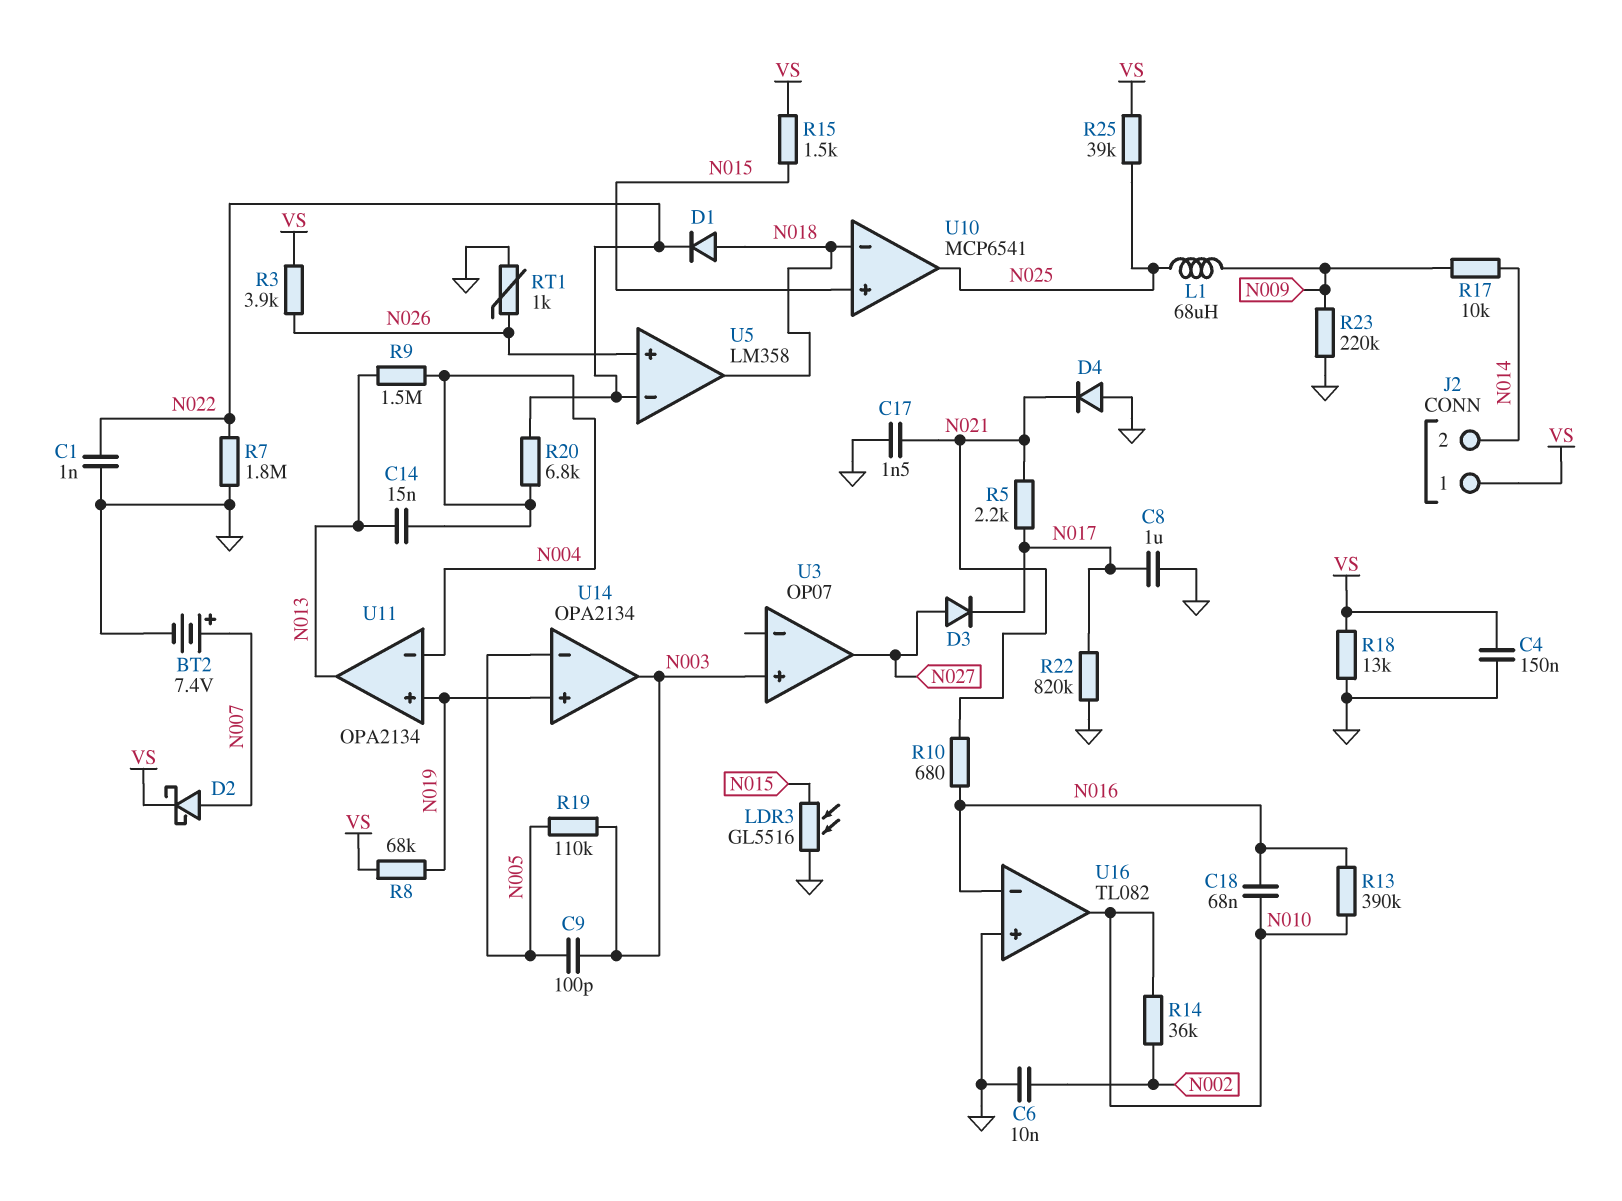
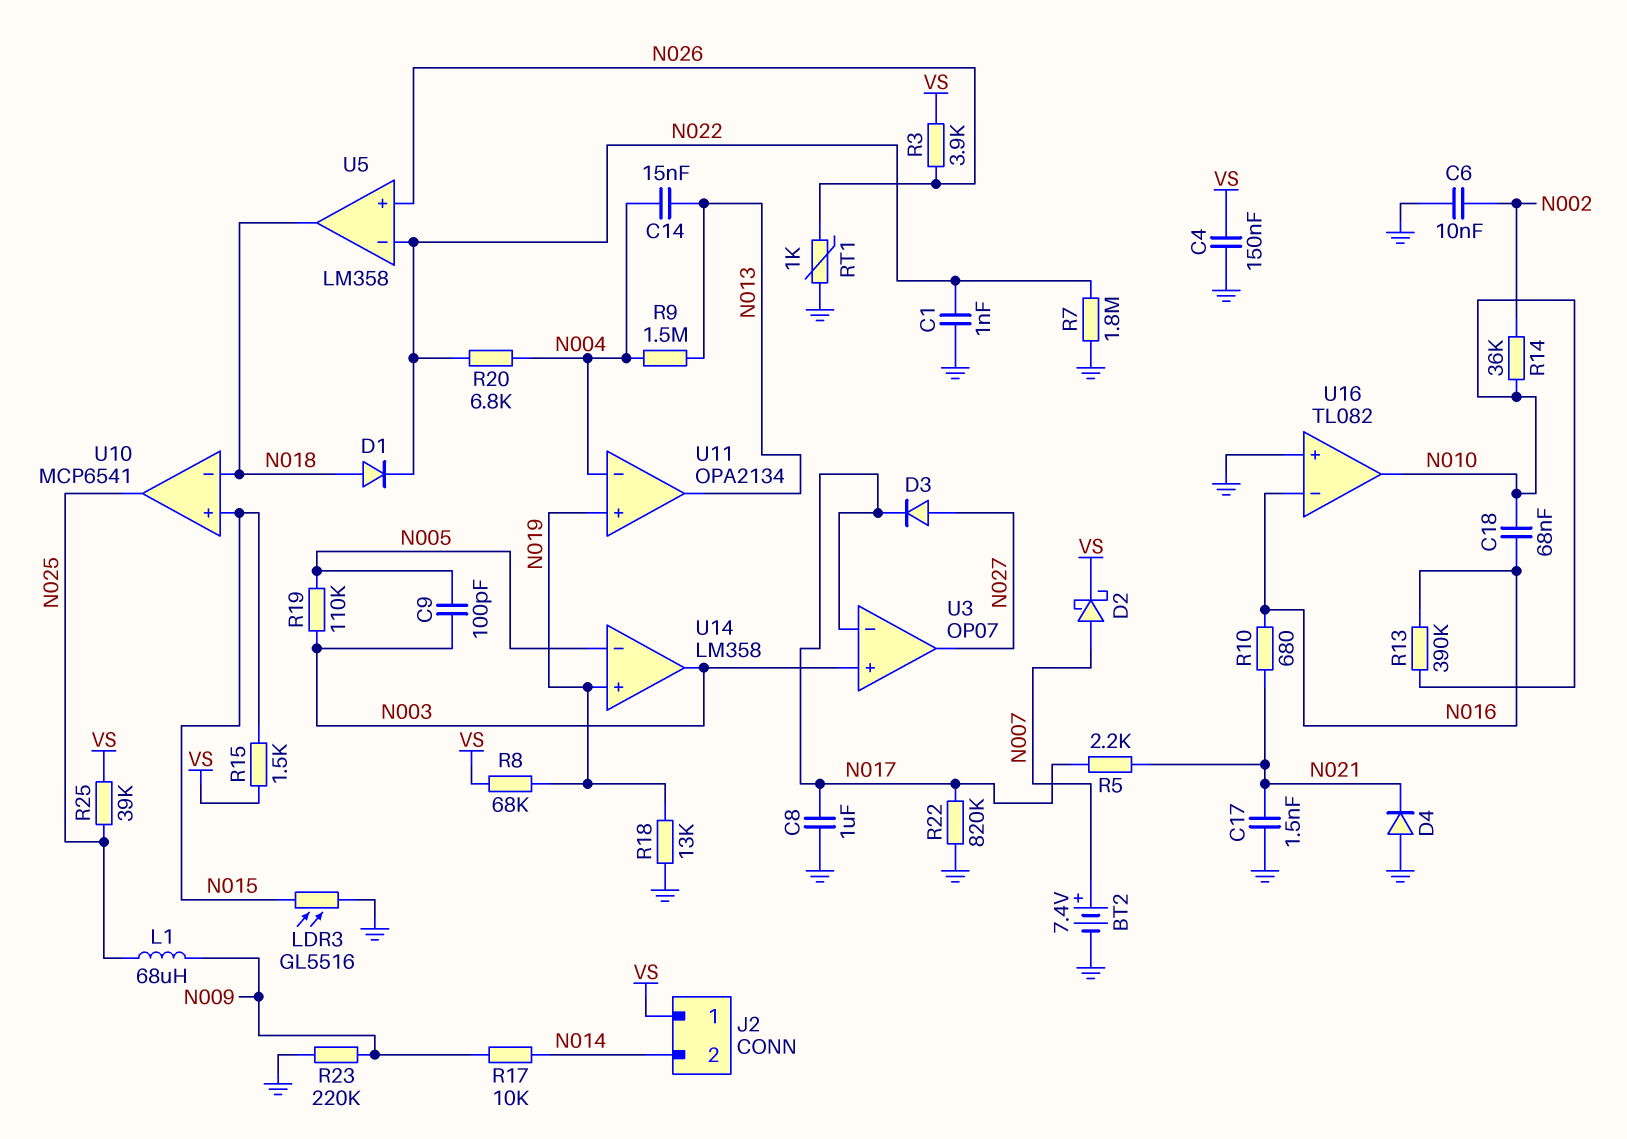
R18: 13k (GND, VS) -> 13k (GND, N019)
U3 pin in-: none -> N017
U14: OPA2134 -> LM358

